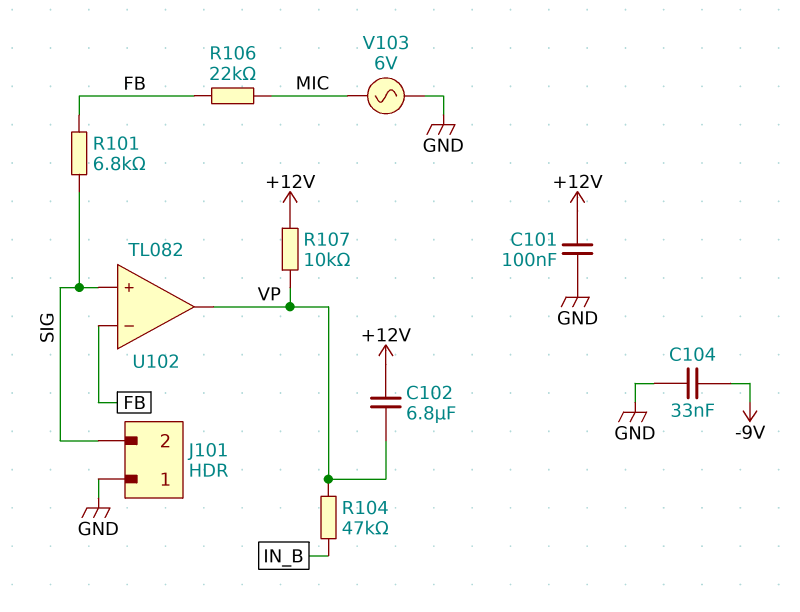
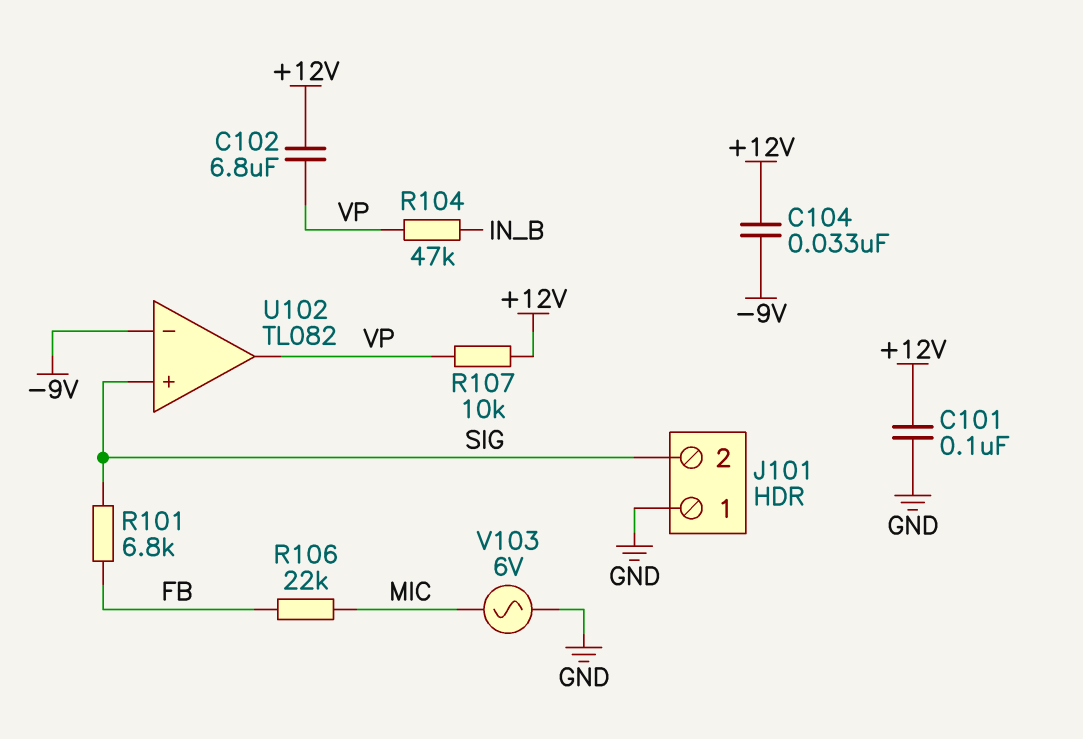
C104: 33nF (-9V, GND) -> 33nF (+12V, -9V)
U102 pin in-: FB -> -9V

